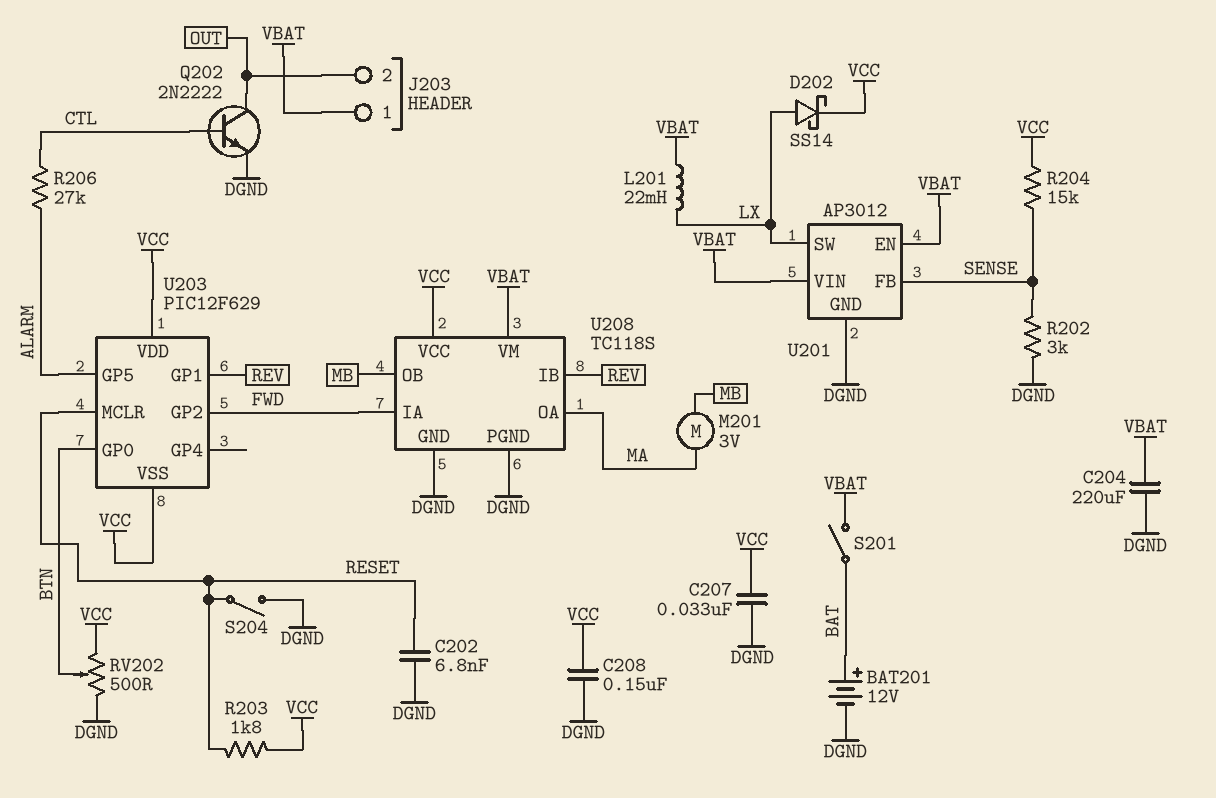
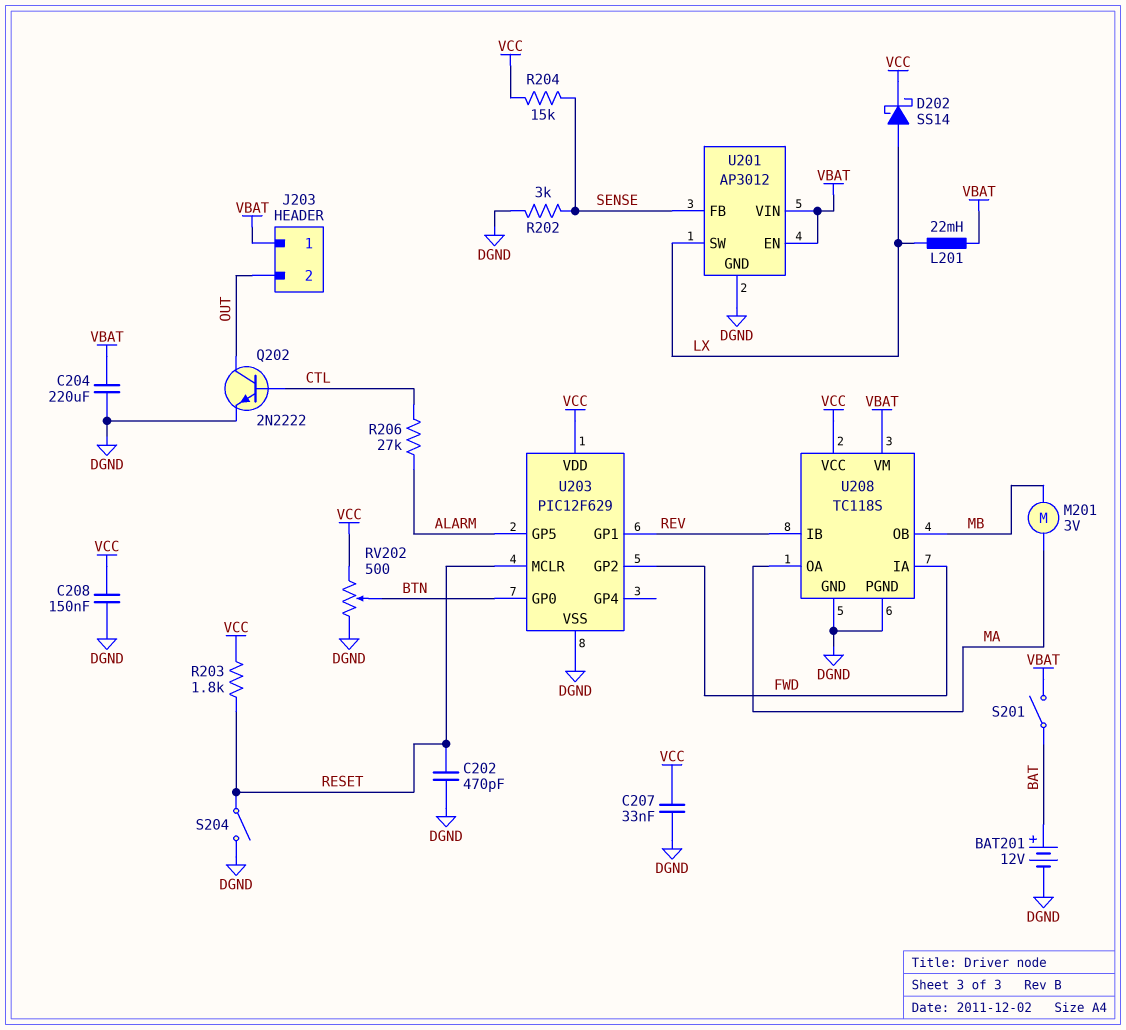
C202: 6.8nF (DGND, RESET) -> 470pF (DGND, RESET)
U203 pin VSS: VCC -> DGND

